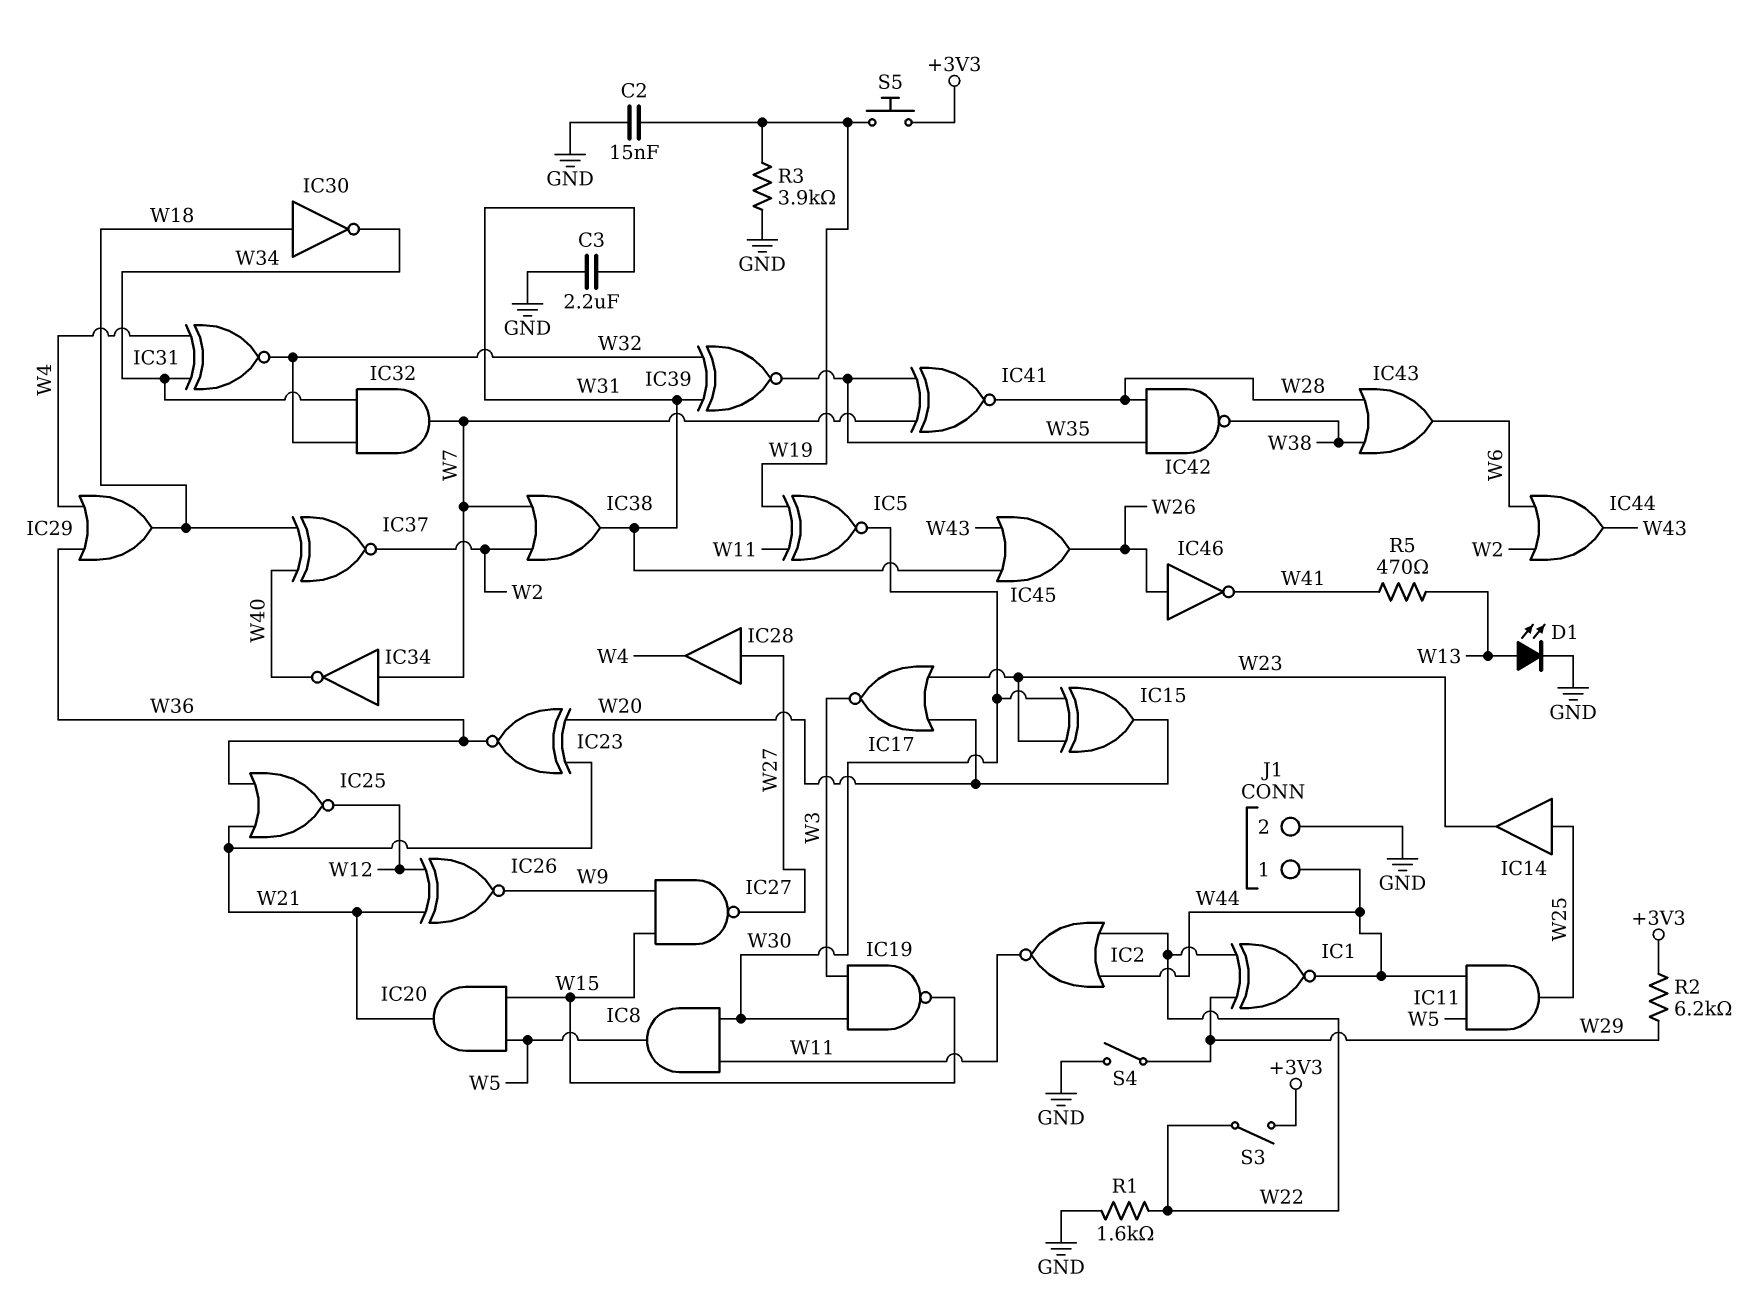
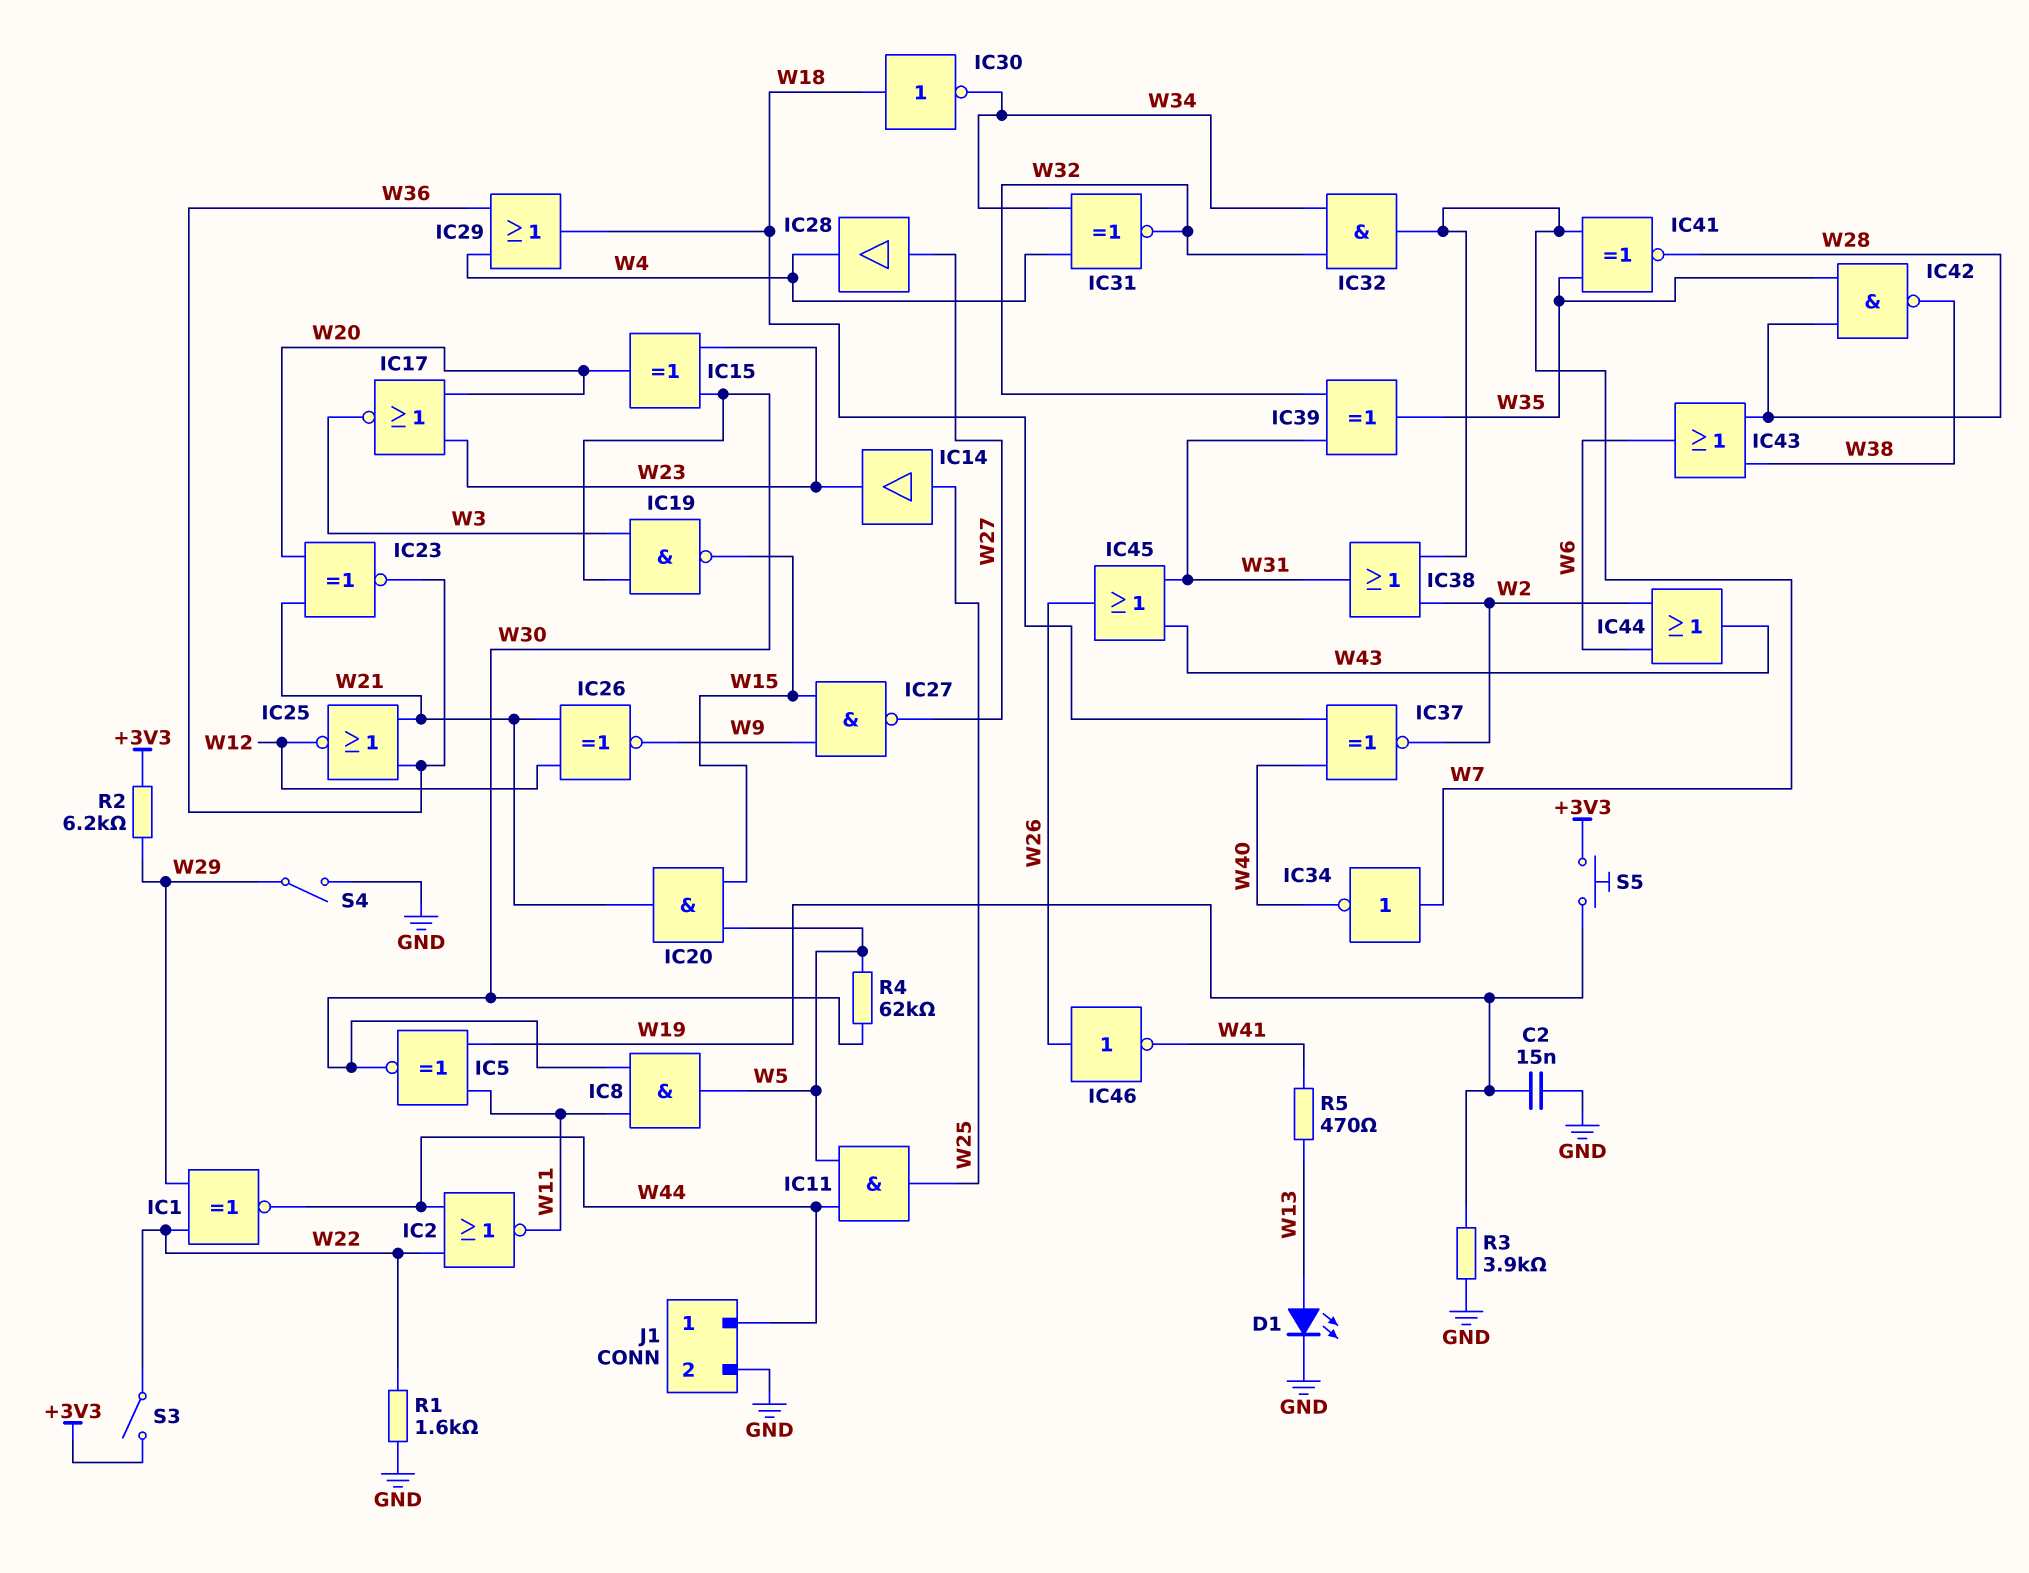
C3: 2.2uF (GND, W31) -> none
IC39: XNOR (in W31, in W32, out W35) -> XOR (in W31, in W32, out W35)
R4: none -> 62k (W5, W30)

